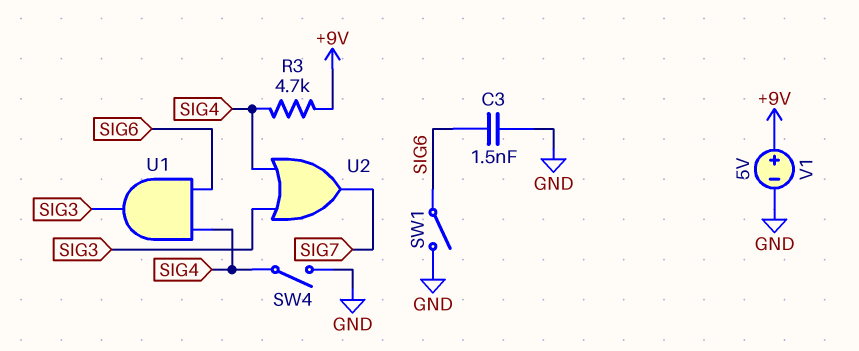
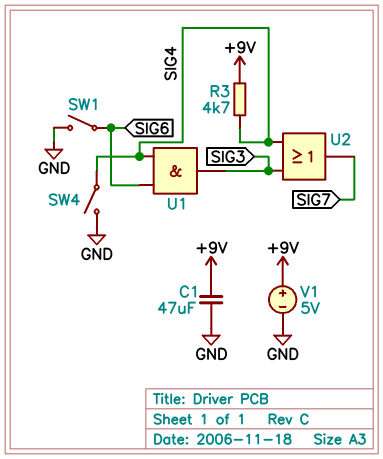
C1: none -> 47uF (+9V, GND)
C3: 1.5nF (GND, SIG6) -> none

